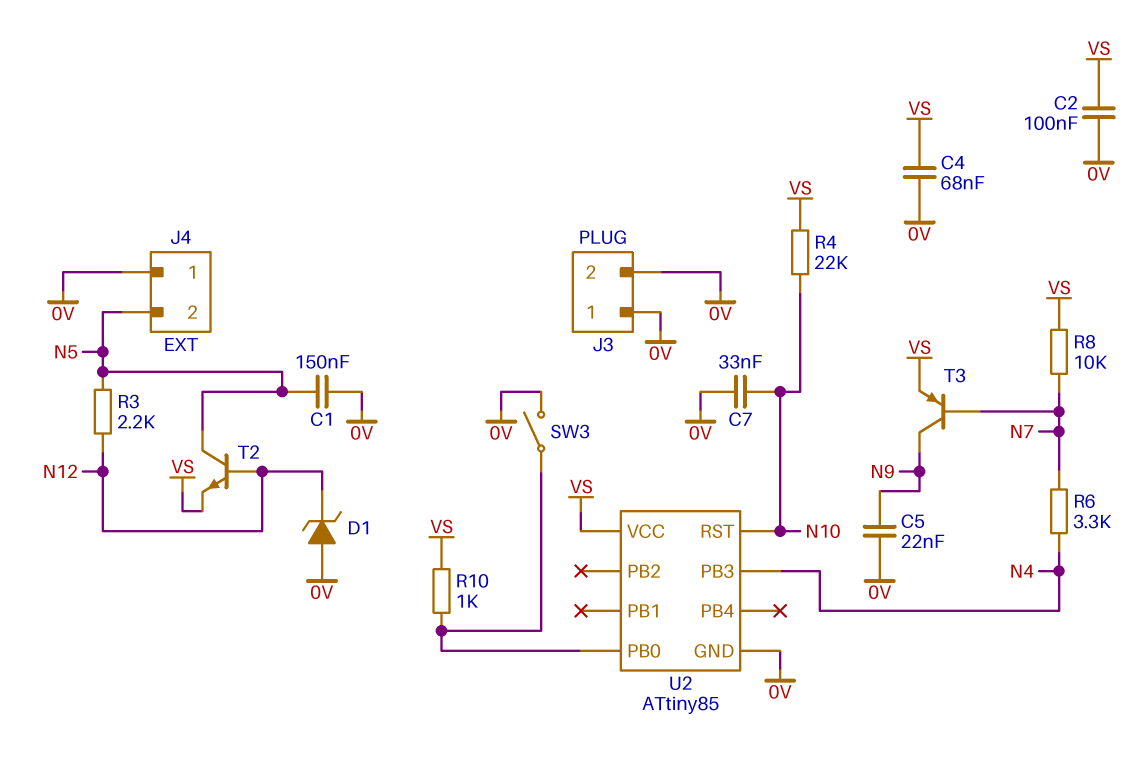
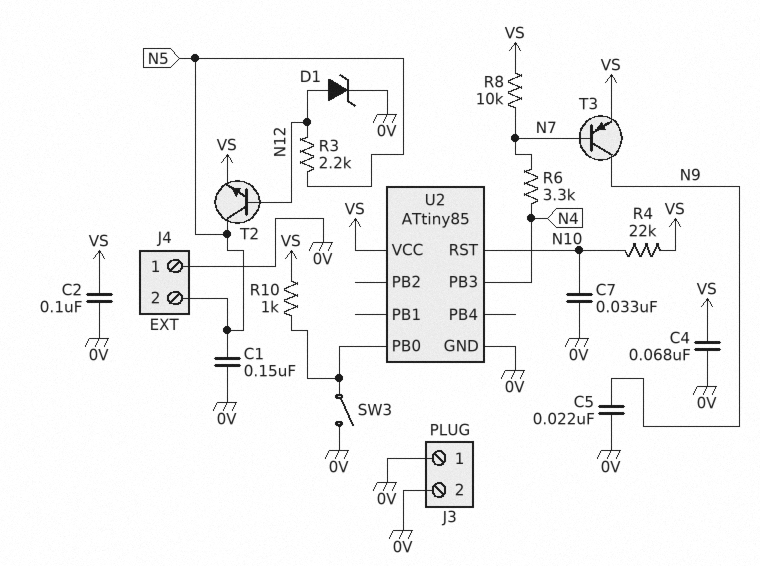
D1: zener (A 0V, K N12) -> zener (A N12, K 0V)

